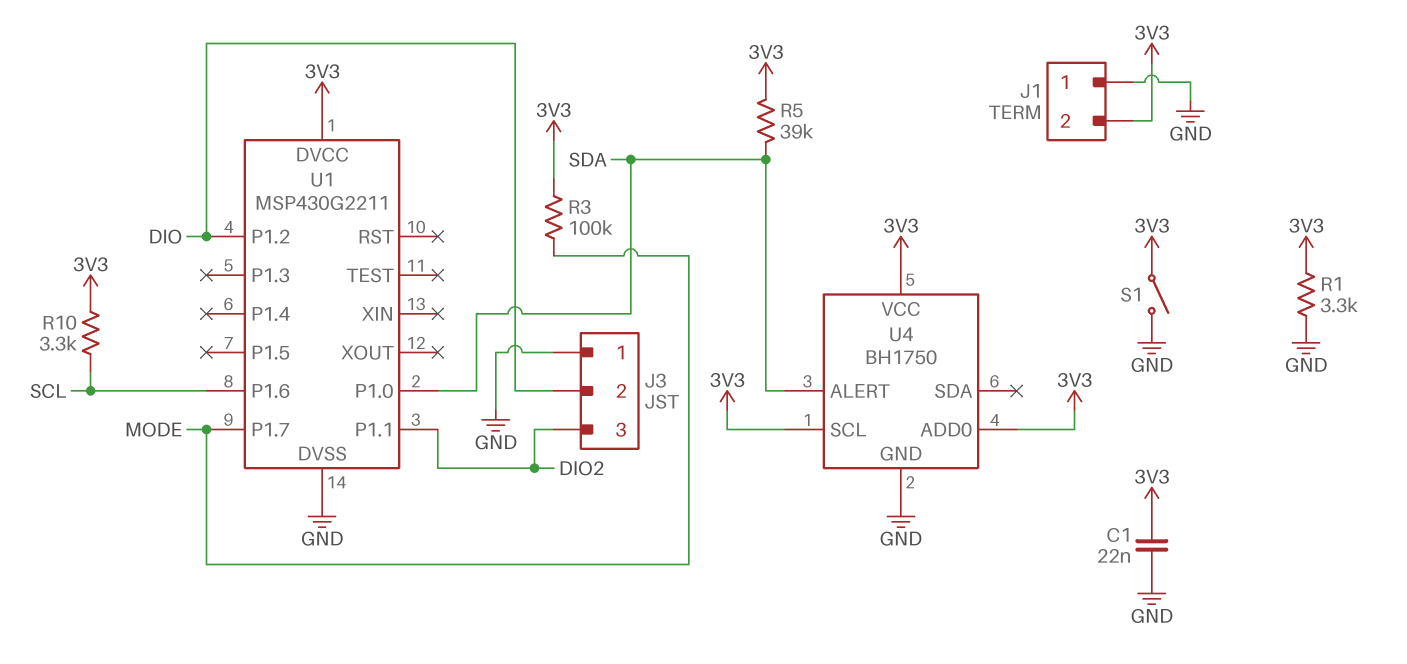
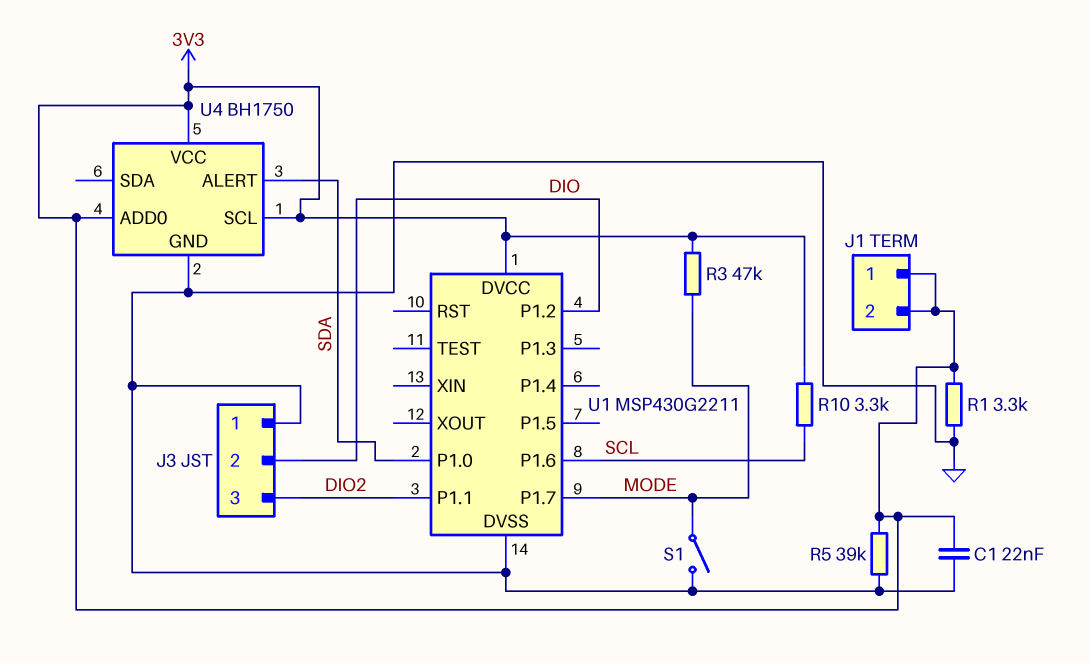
J1 pin 1: GND -> 3V3
R3: 100k (3V3, MODE) -> 47k (3V3, MODE)
R5: 39k (3V3, SDA) -> 39k (3V3, GND)
S1: switch (3V3, GND) -> switch (GND, MODE)

